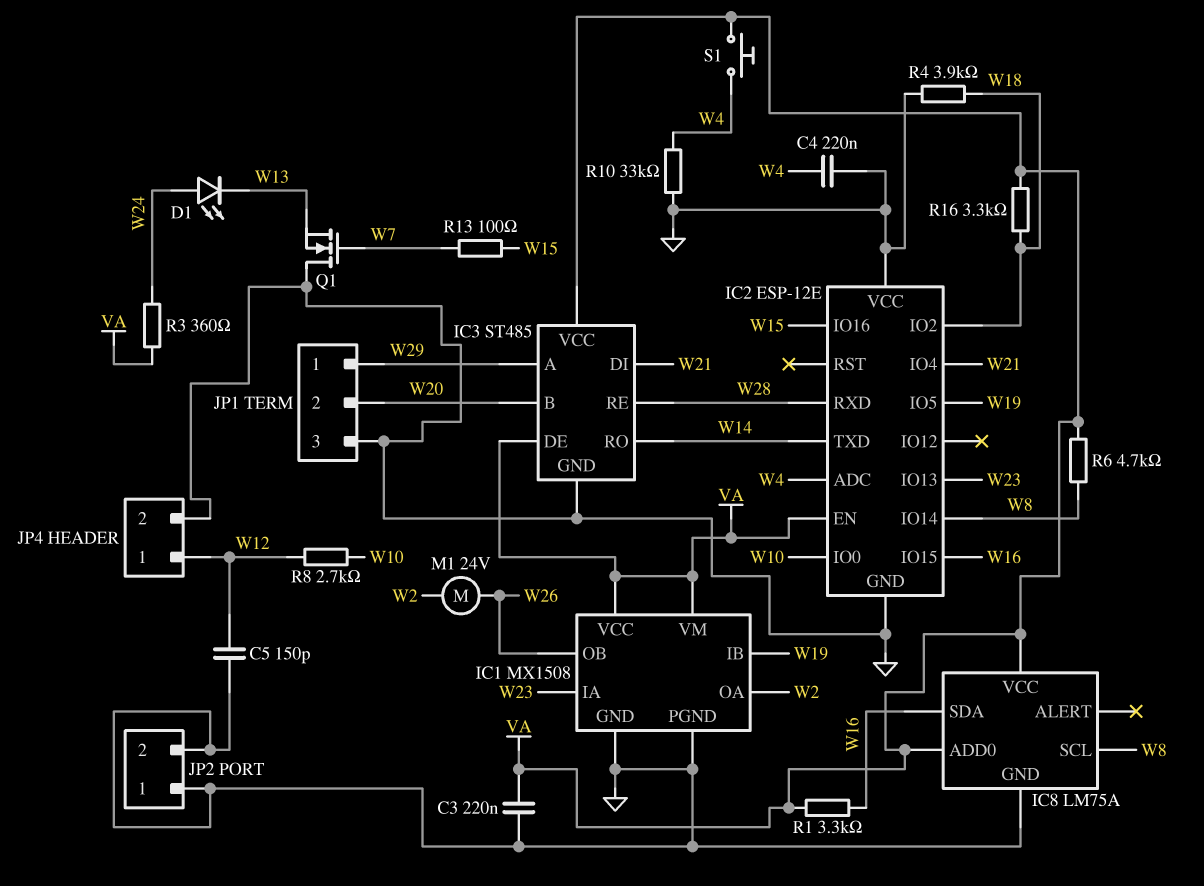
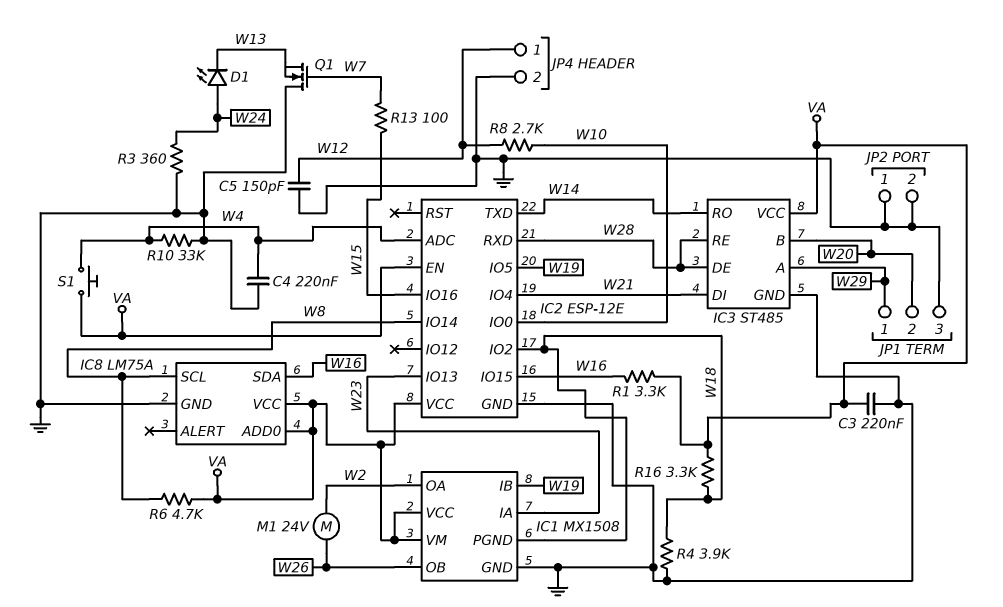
IC1 pin PGND: GND -> W18
IC2 pin VCC: GND -> VA
IC3 pin DE: VA -> W28
R3: 360 (VA, W24) -> 360 (GND, W24)

